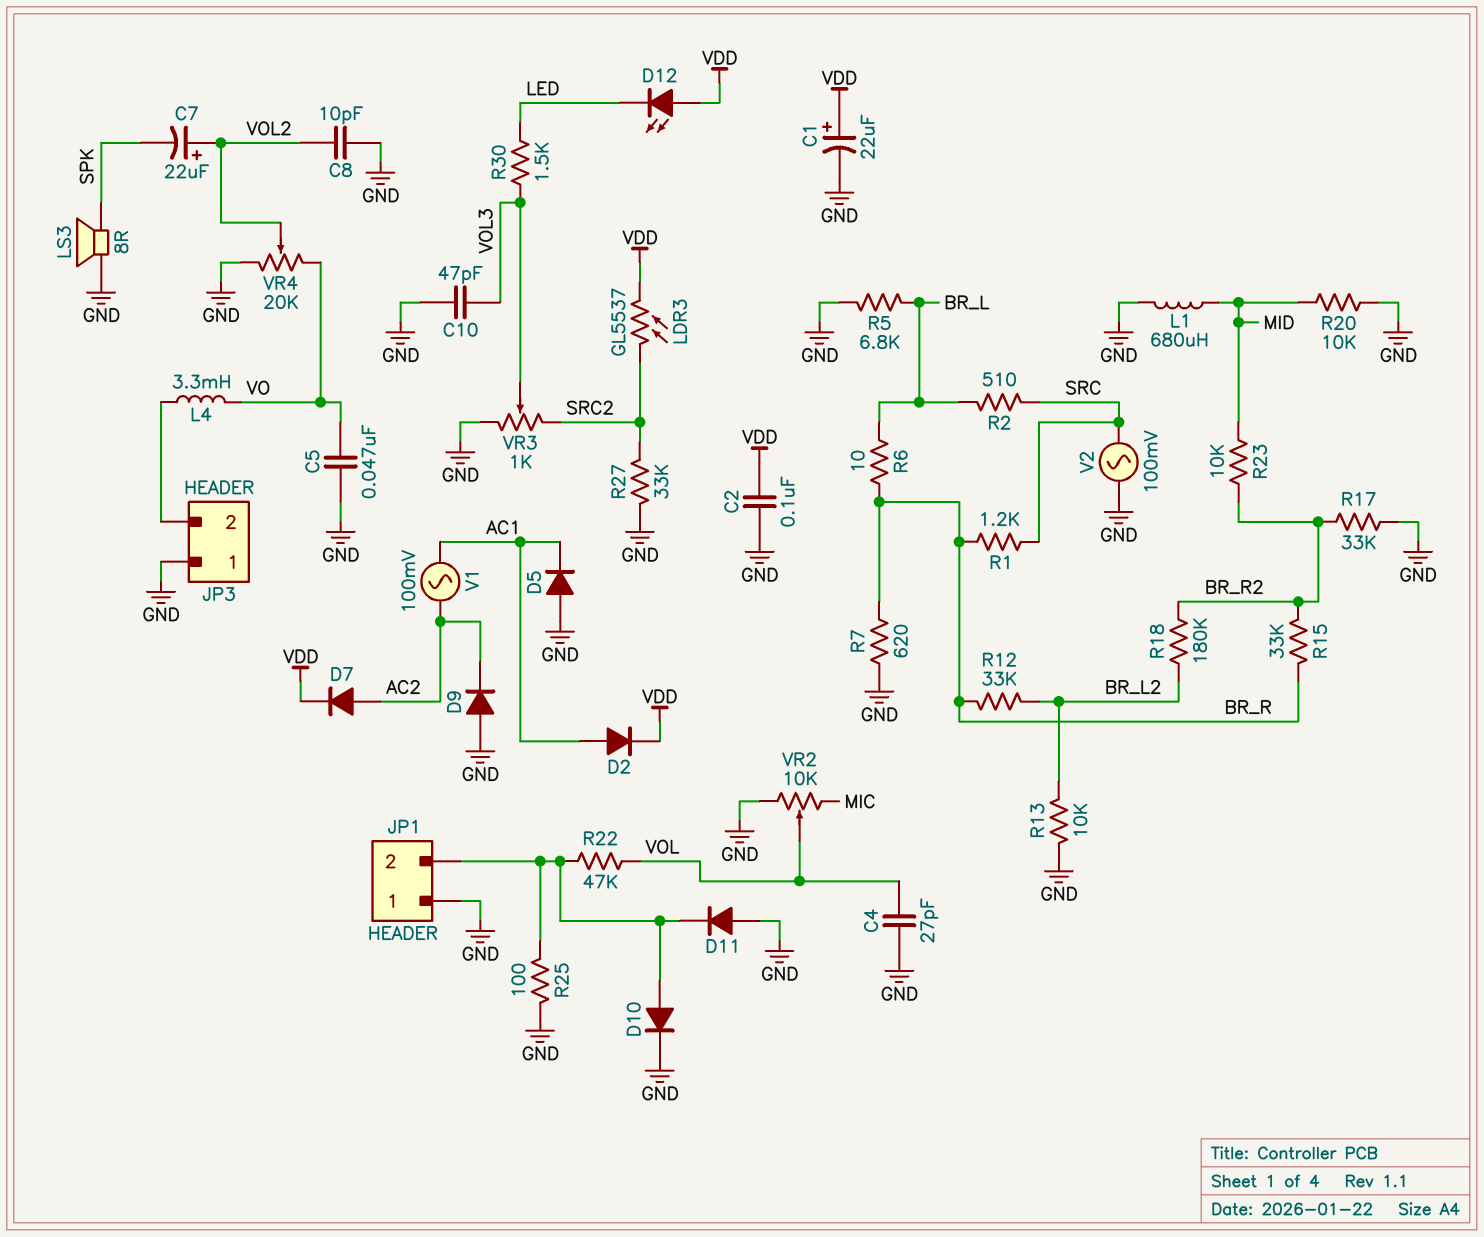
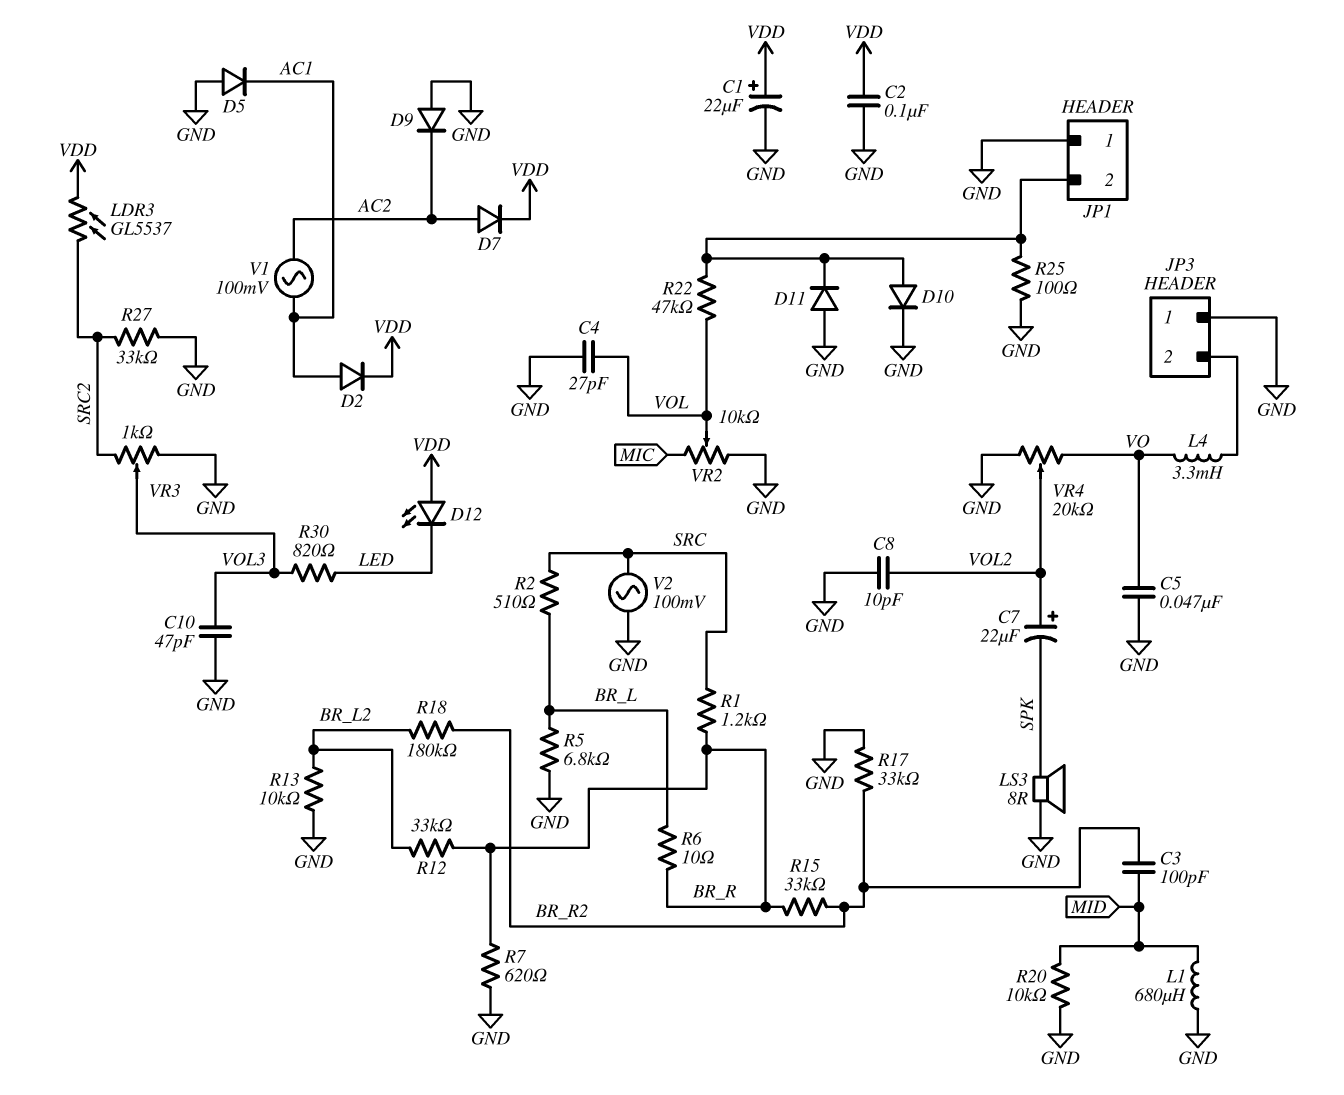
C3: none -> 100pF (BR_R2, MID)
R23: 10k (BR_R2, MID) -> none
R30: 1.5k (LED, VOL3) -> 820 (LED, VOL3)

